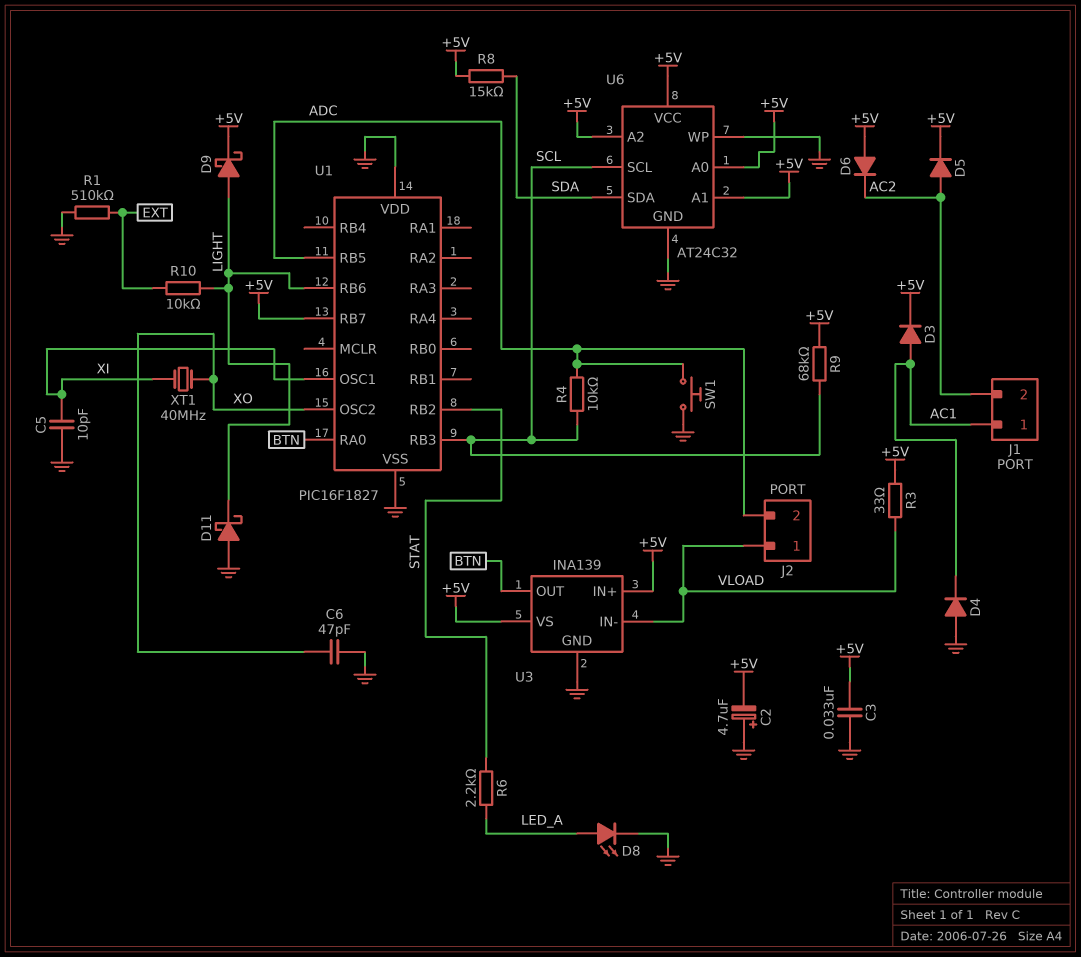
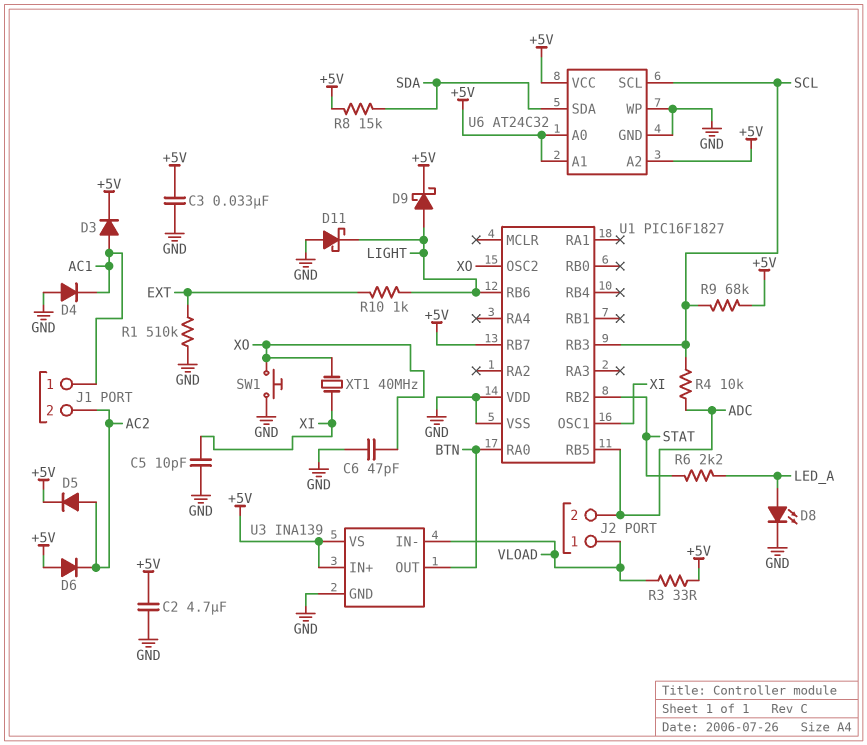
C2: 4.7uF (plus GND, minus +5V) -> 4.7uF (+5V, GND)
R10: 10k (EXT, LIGHT) -> 1k (EXT, LIGHT)
SW1: button (ADC, GND) -> button (GND, XO)

